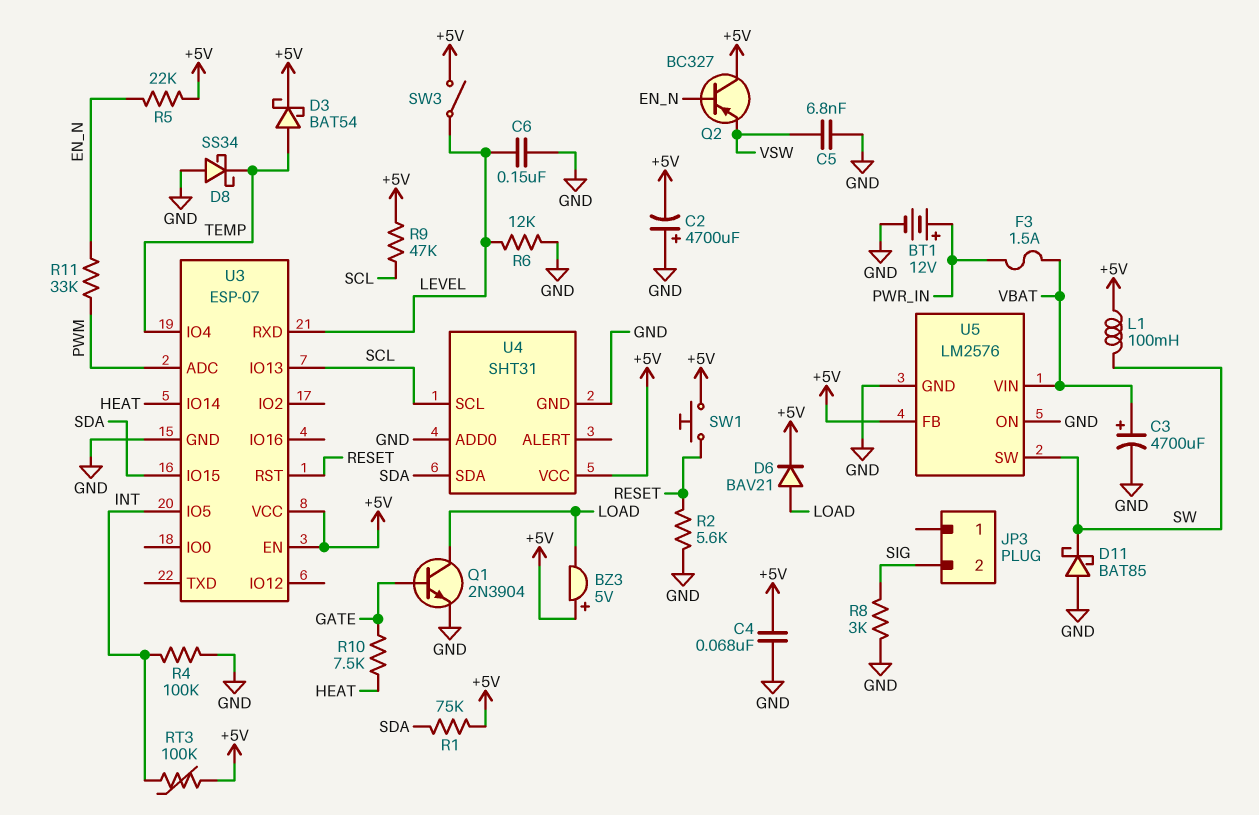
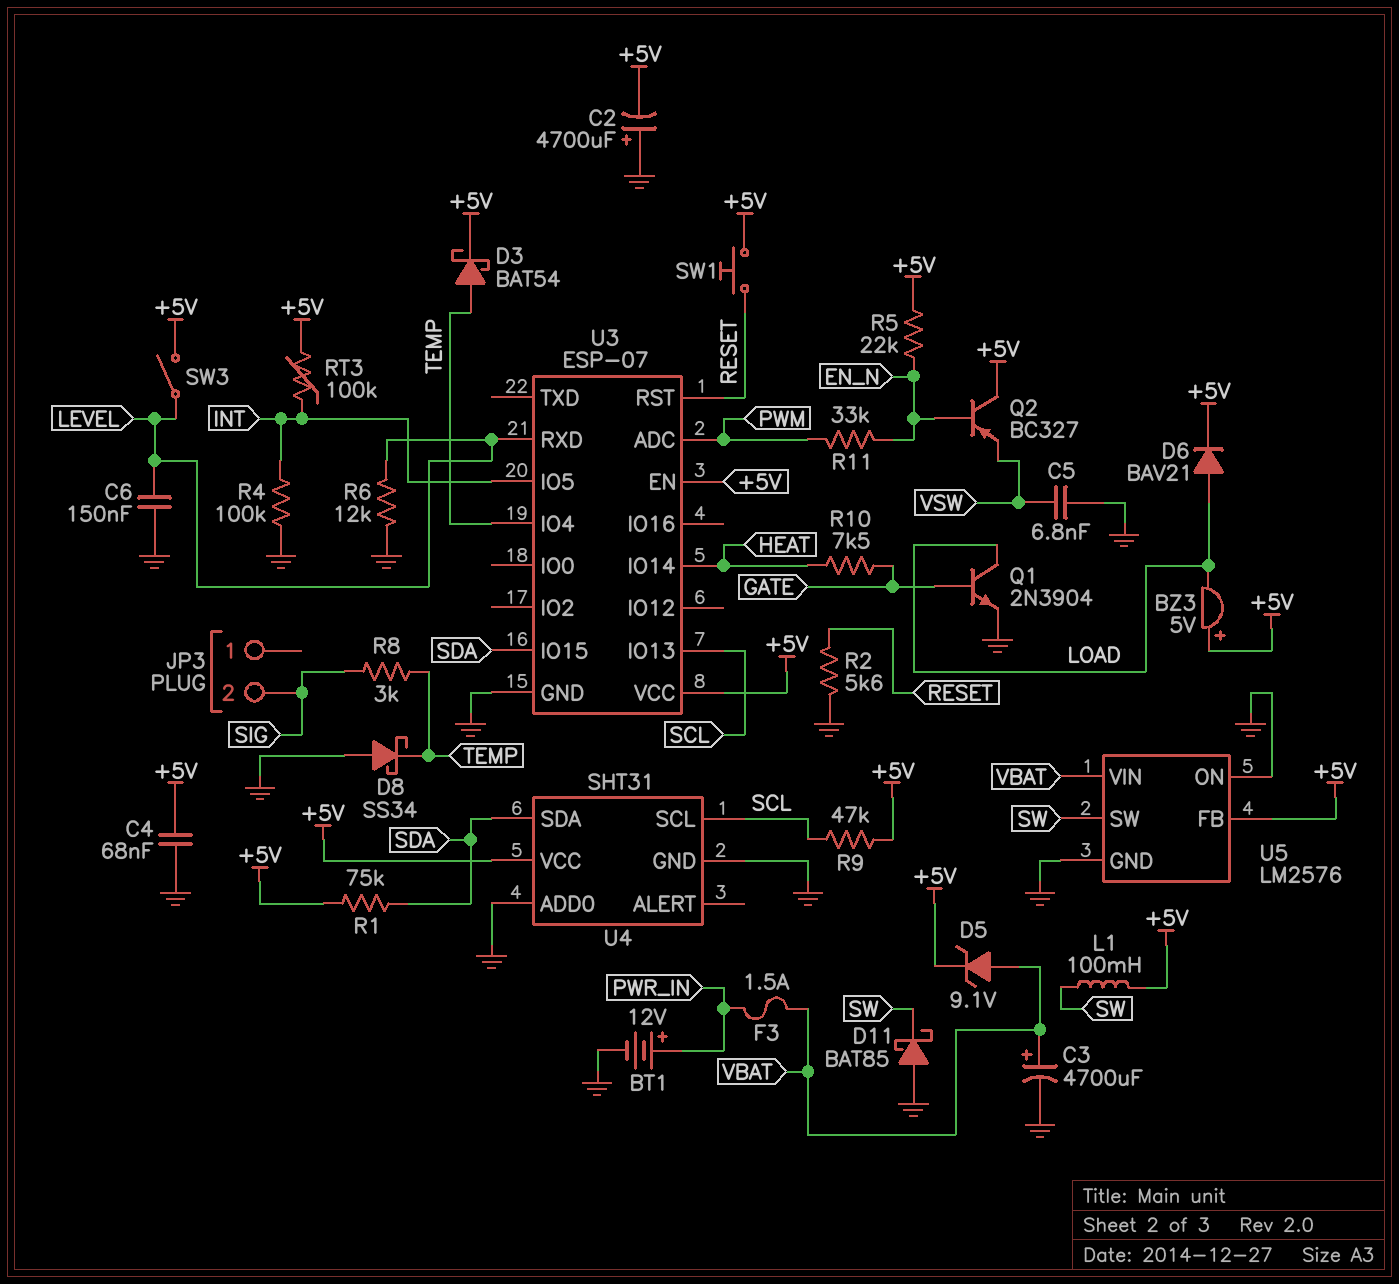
D5: none -> zener 9.1V (A VBAT, K +5V)
R8: 3k (GND, SIG) -> 3k (SIG, TEMP)

